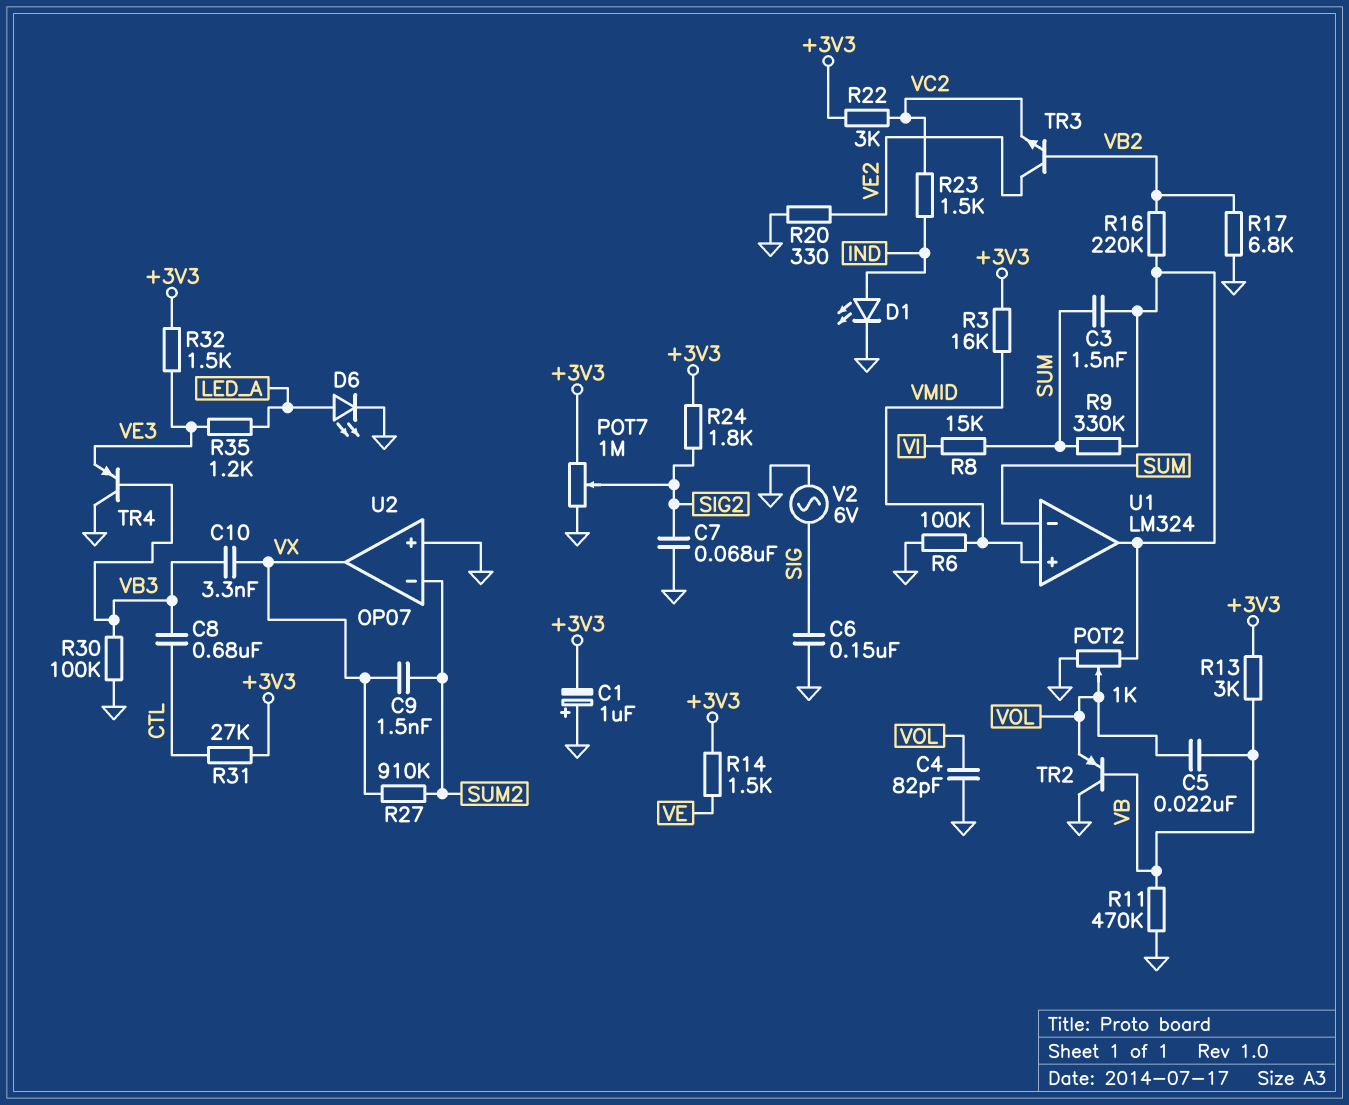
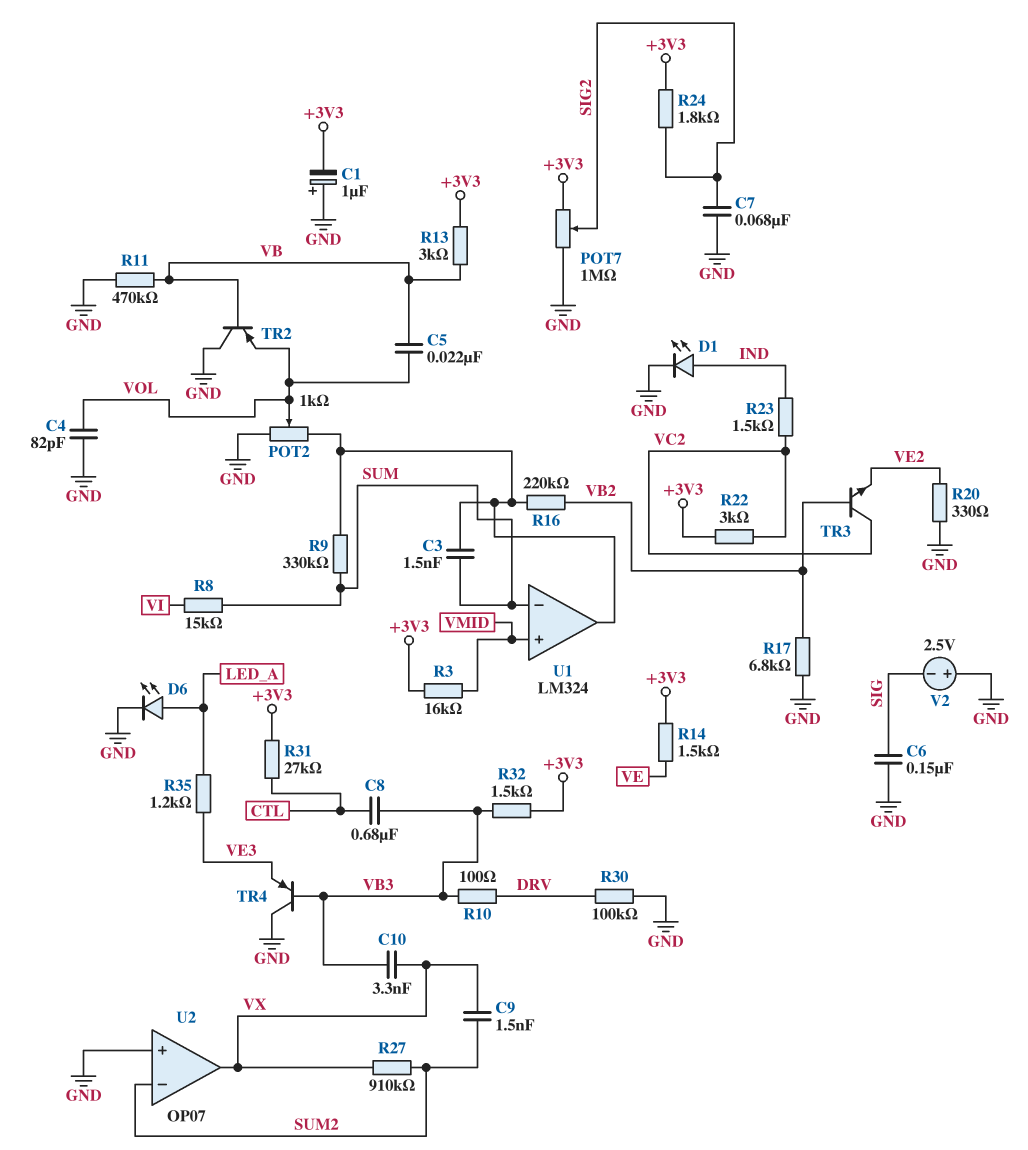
R6: 100k (GND, VMID) -> none
R10: none -> 100 (DRV, VB3)
R30: 100k (GND, VB3) -> 100k (DRV, GND)
R32: 1.5k (+3V3, VE3) -> 1.5k (+3V3, VB3)
TR3: NPN (B VB2, C VE2, E VC2) -> NPN (B VB2, C VC2, E VE2)
V2: AC 6V (GND, SIG) -> 2.5V (plus GND, minus SIG)

